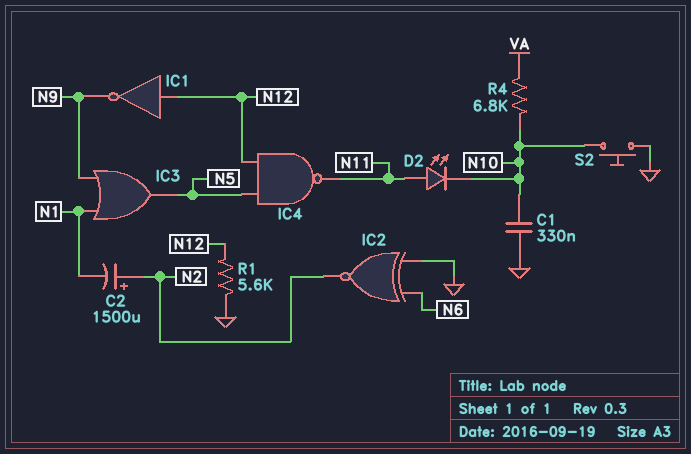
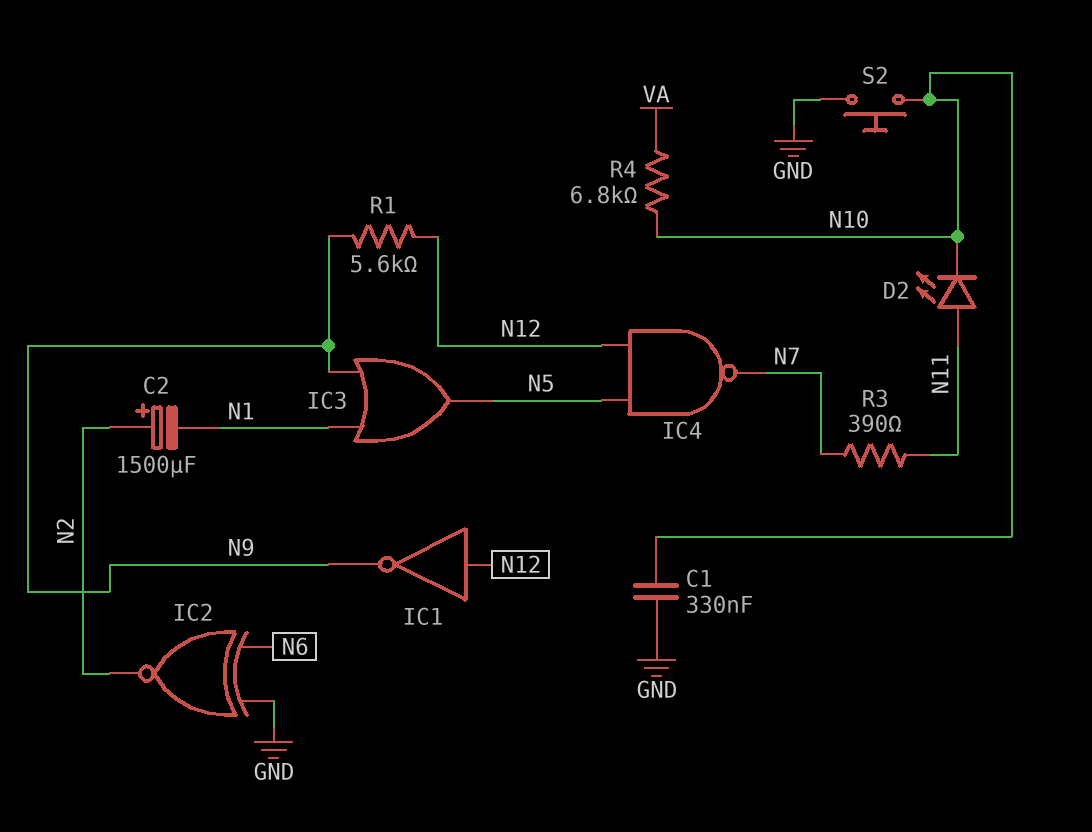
IC4: NAND (in N5, in N12, out N11) -> NAND (in N5, in N12, out N7)
R1: 5.6k (GND, N12) -> 5.6k (N9, N12)
R3: none -> 390 (N7, N11)

